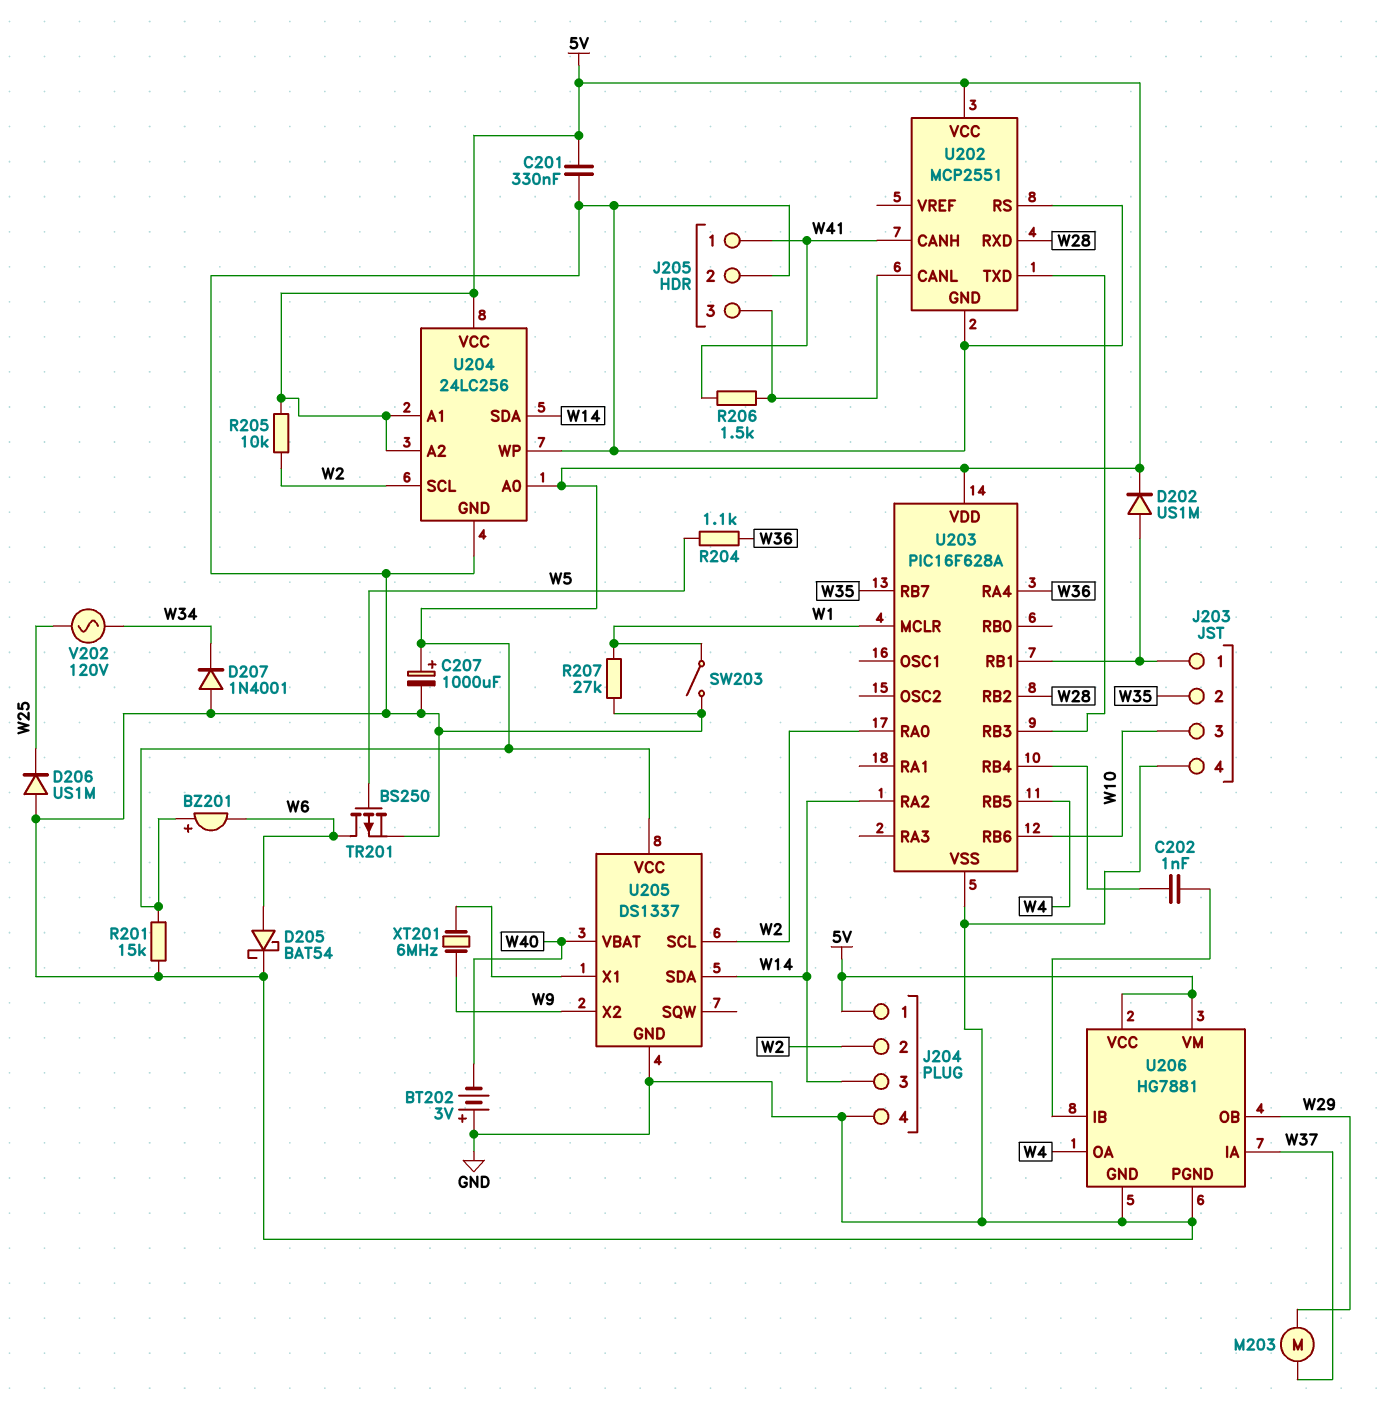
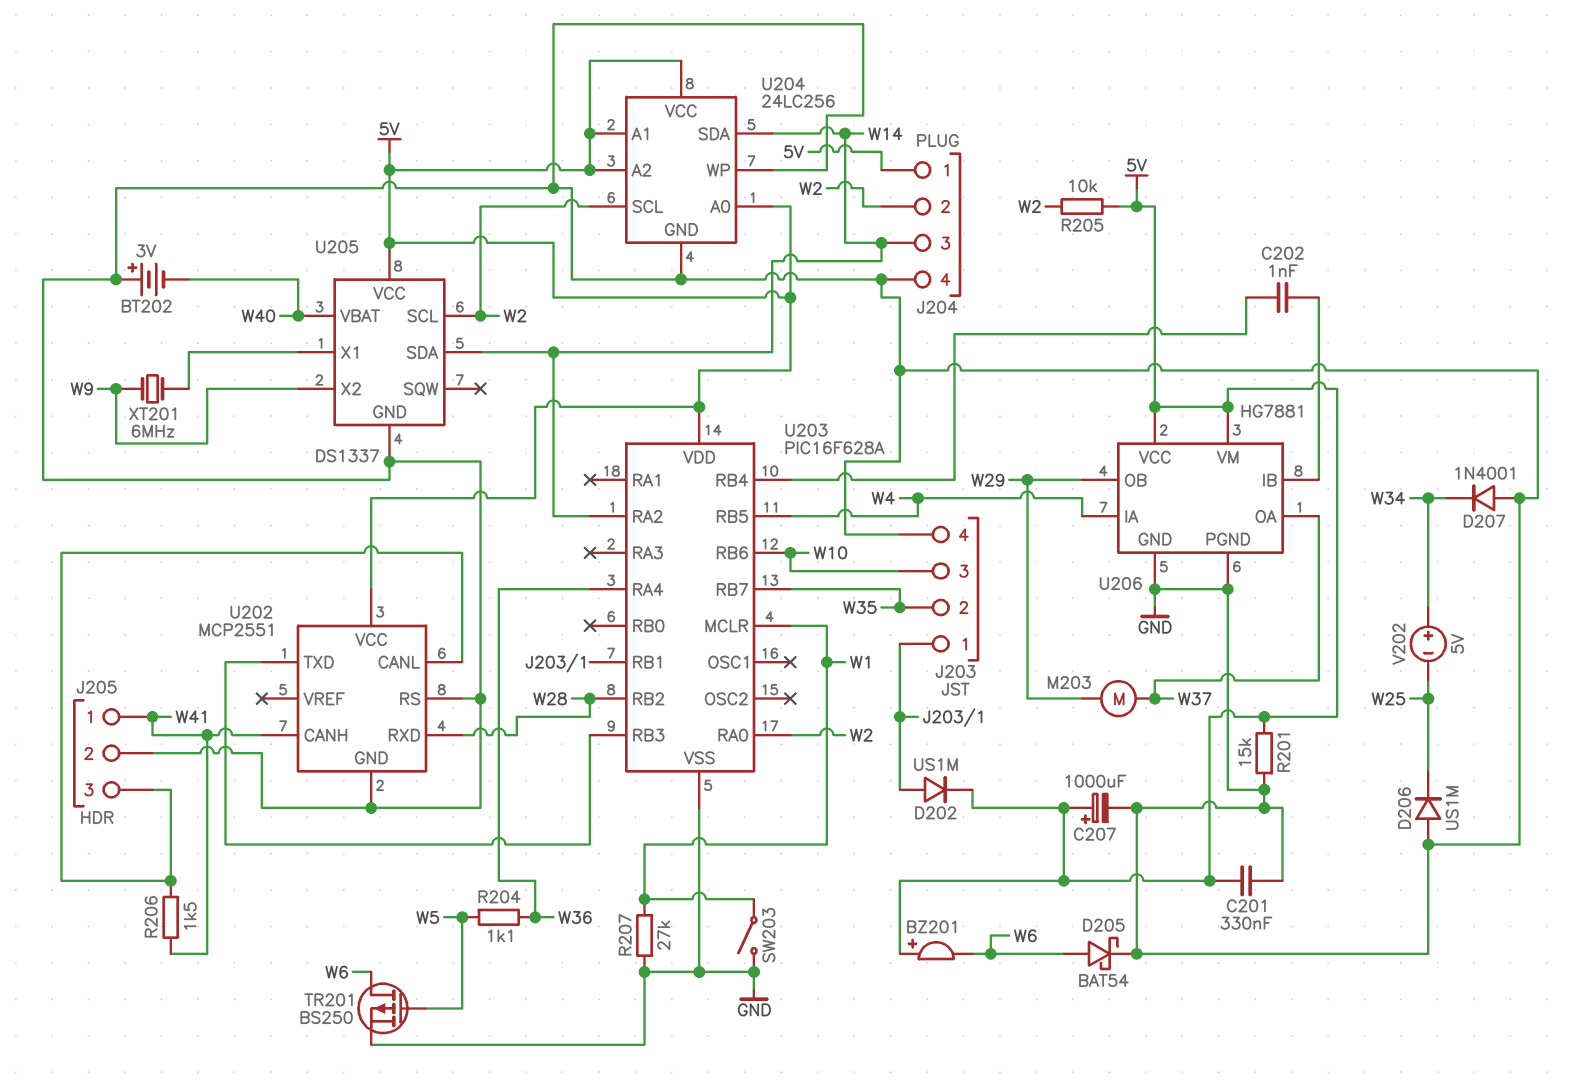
U206 pin IA: W37 -> W4
U206 pin OA: W4 -> W37
V202: AC 120V (W25, W34) -> 5V (plus W34, minus W25)

